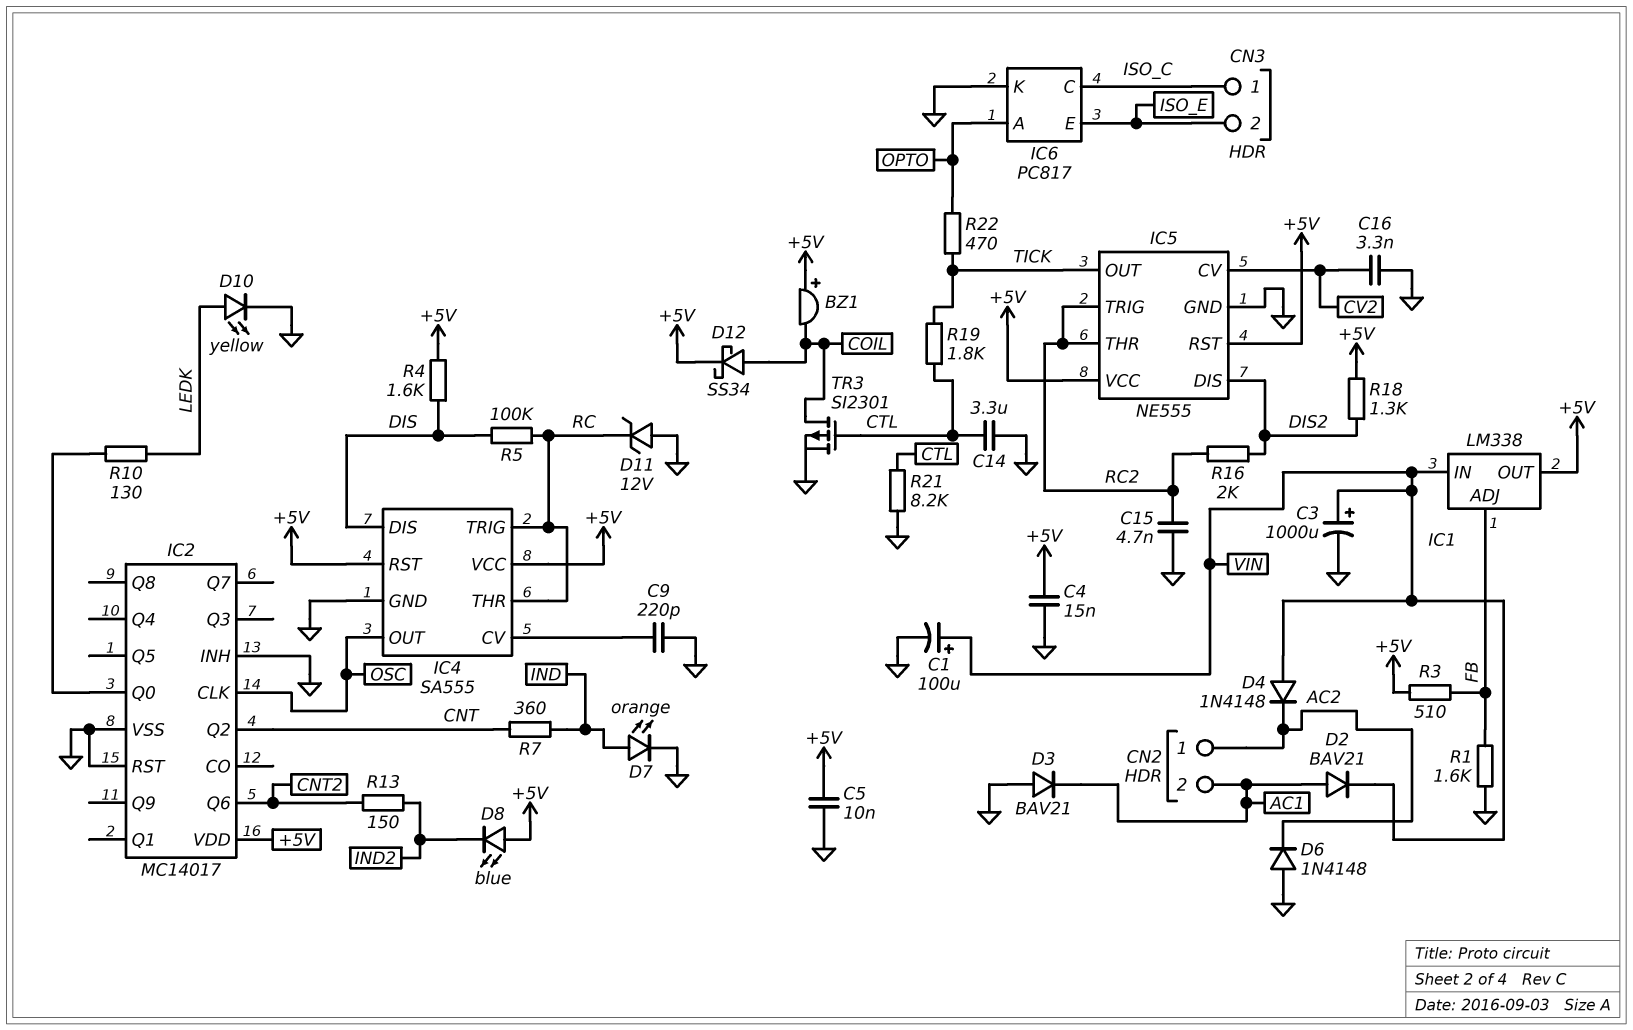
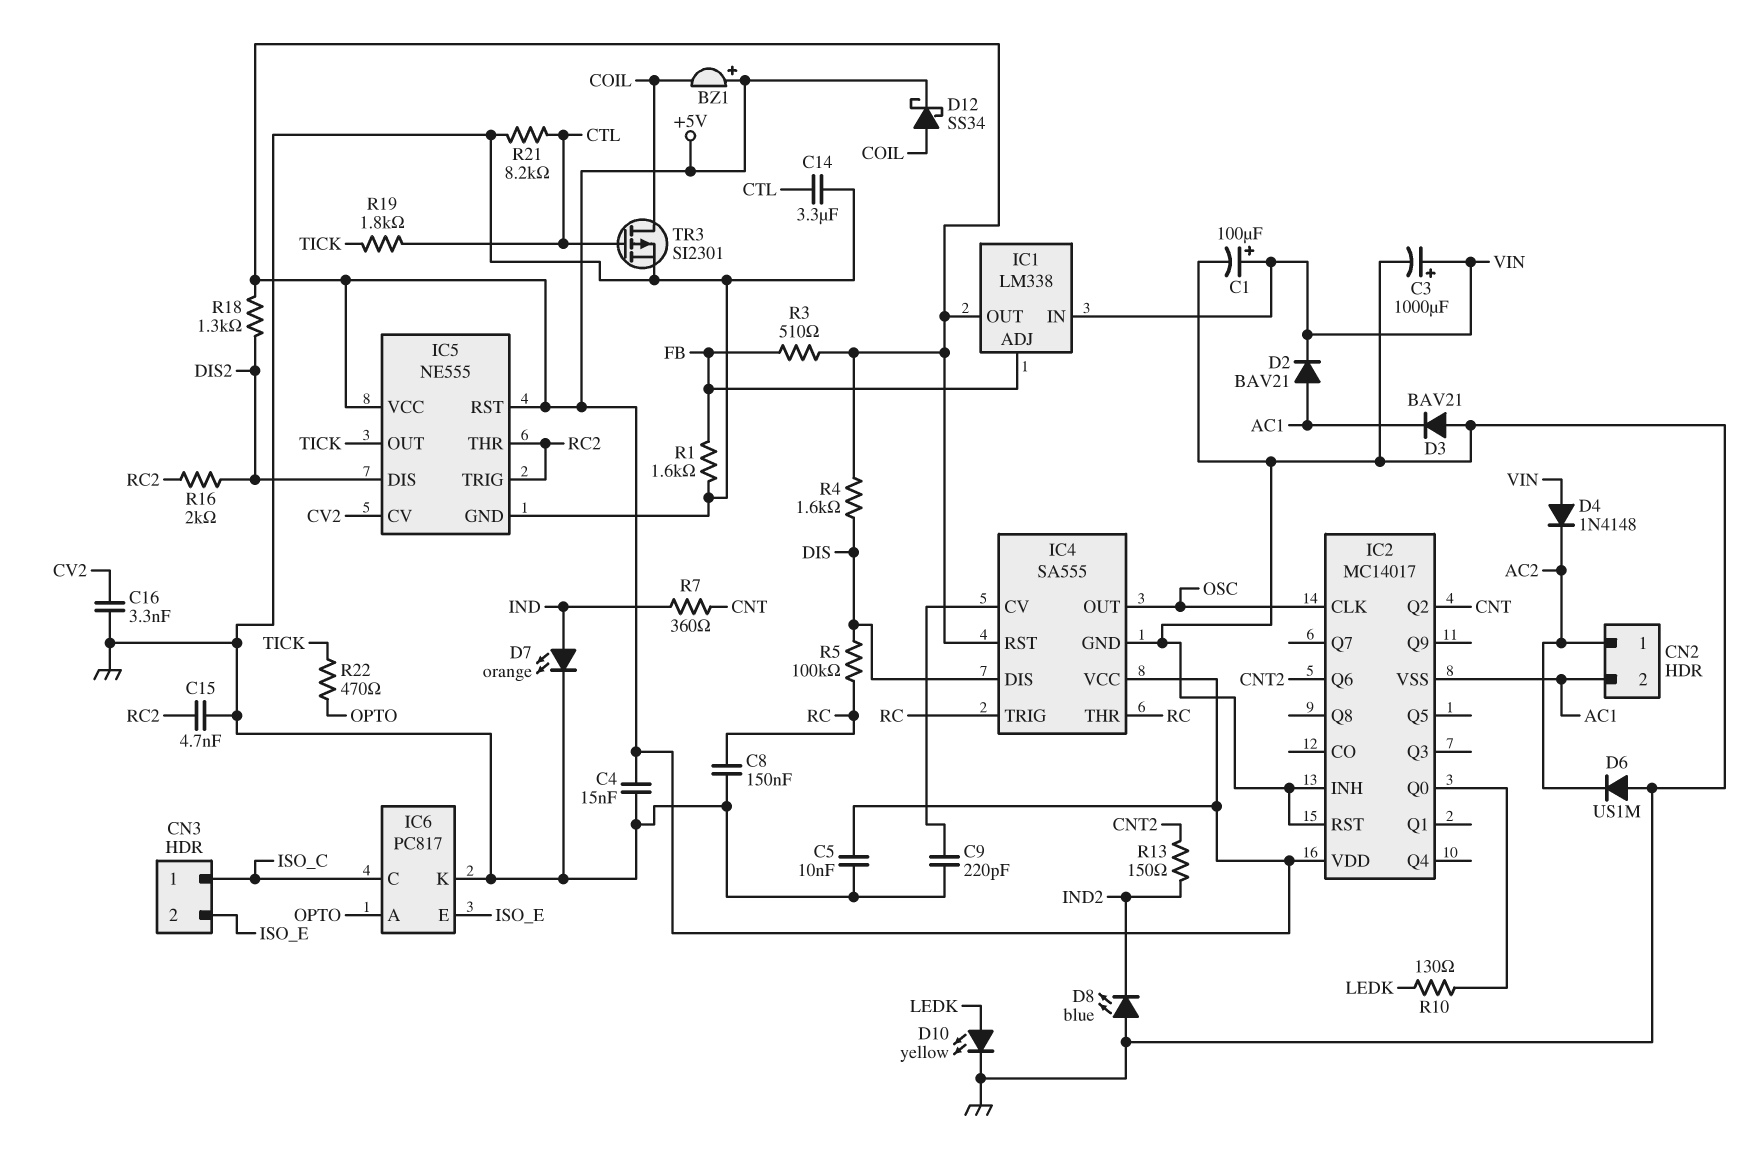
C8: none -> 150nF (GND, RC)
D6: diode 1N4148 (A GND, K AC2) -> diode US1M (A GND, K AC2)
D8: LED blue (A +5V, K IND2) -> LED blue (A GND, K IND2)
D11: zener 12V (A GND, K RC) -> none
IC2 pin VSS: GND -> AC1

